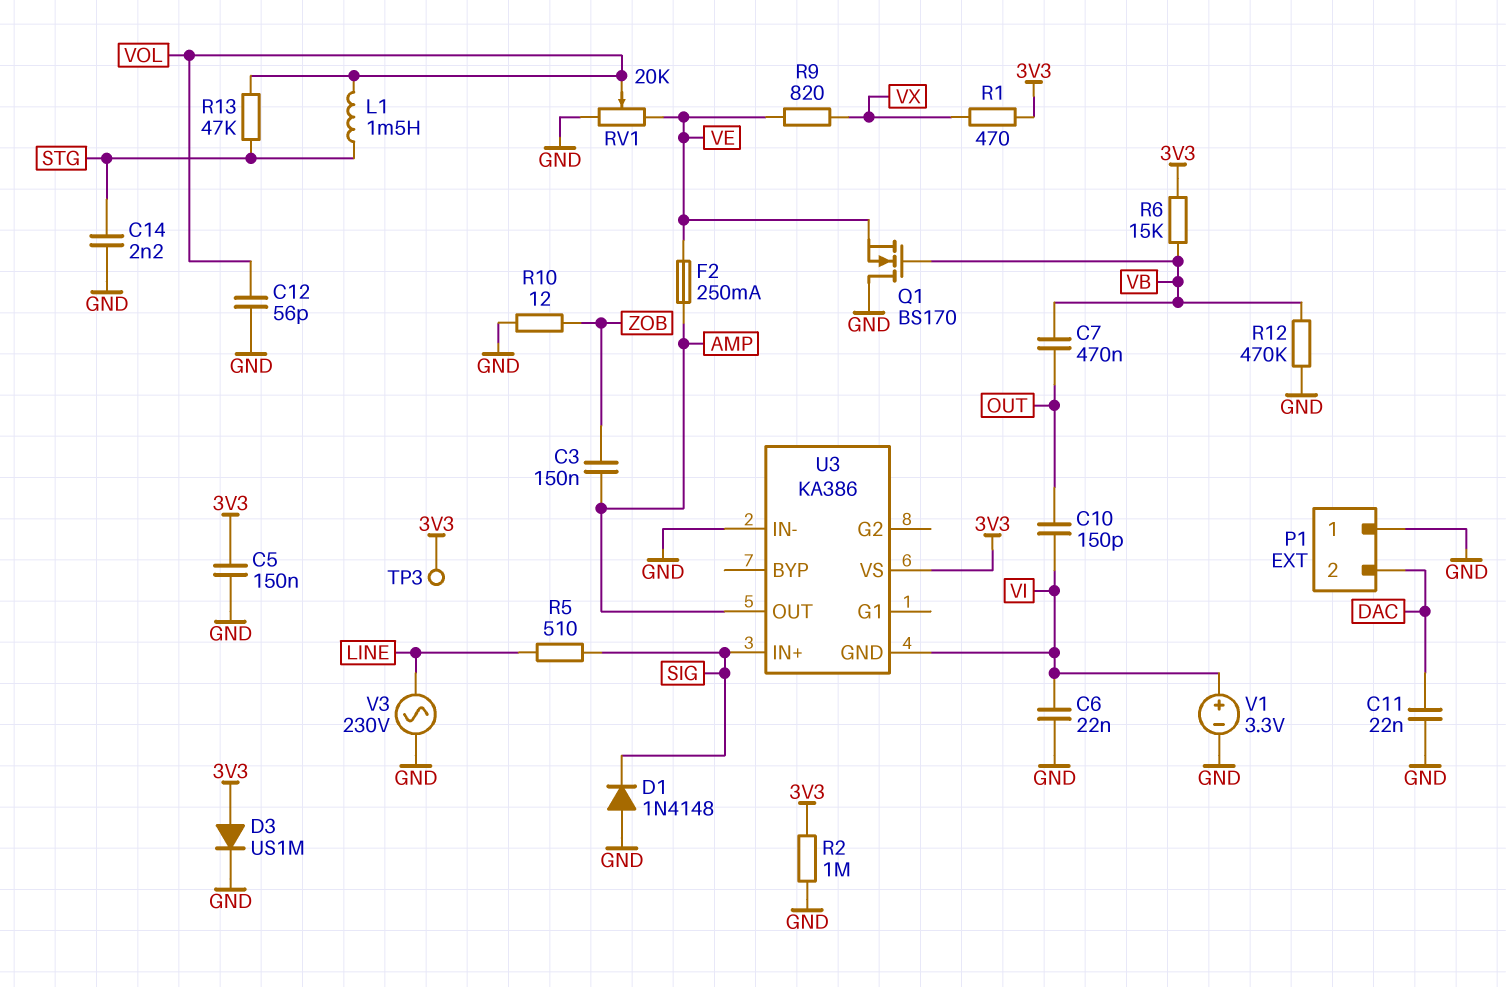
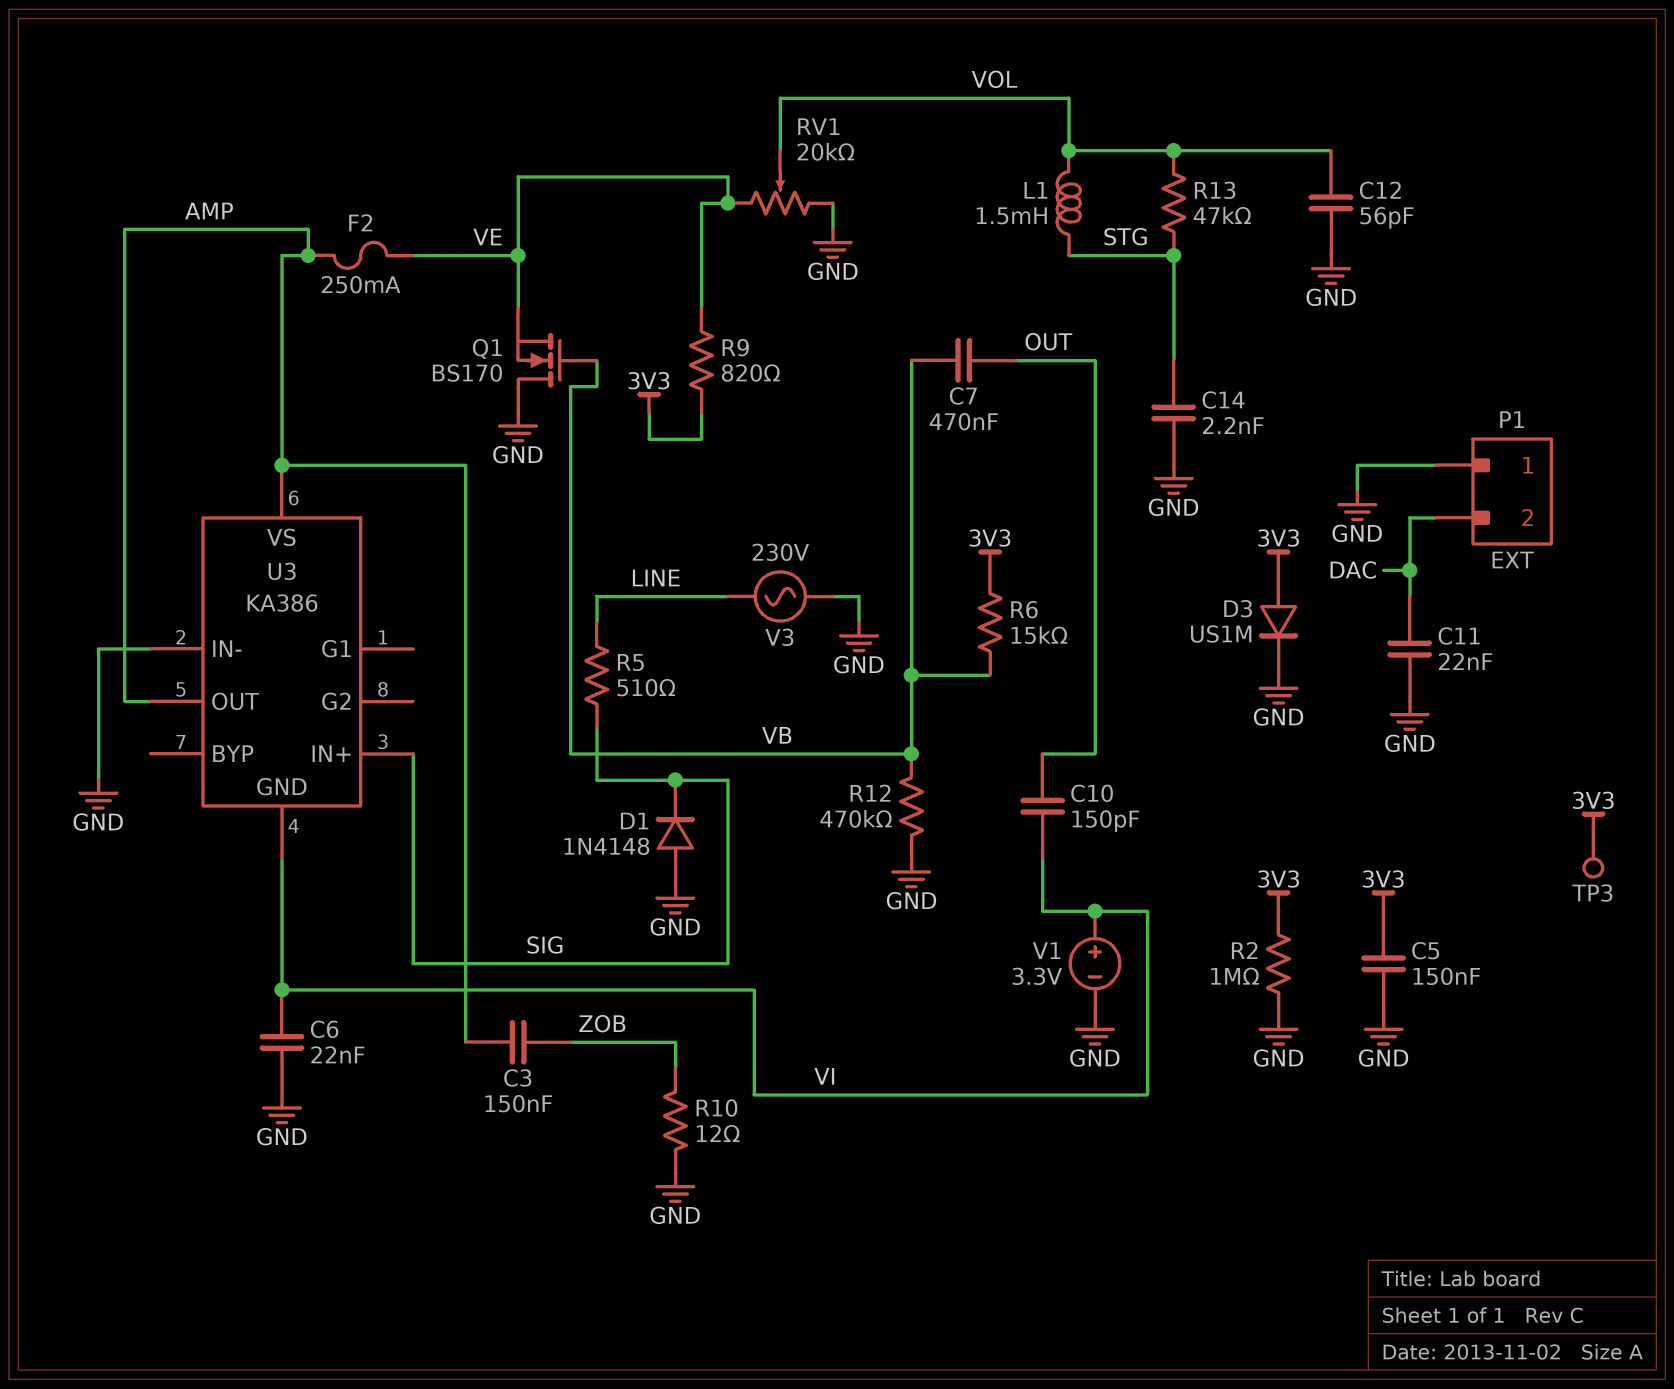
R1: 470 (3V3, VX) -> none
R9: 820 (VE, VX) -> 820 (3V3, VE)
U3 pin VS: 3V3 -> AMP

